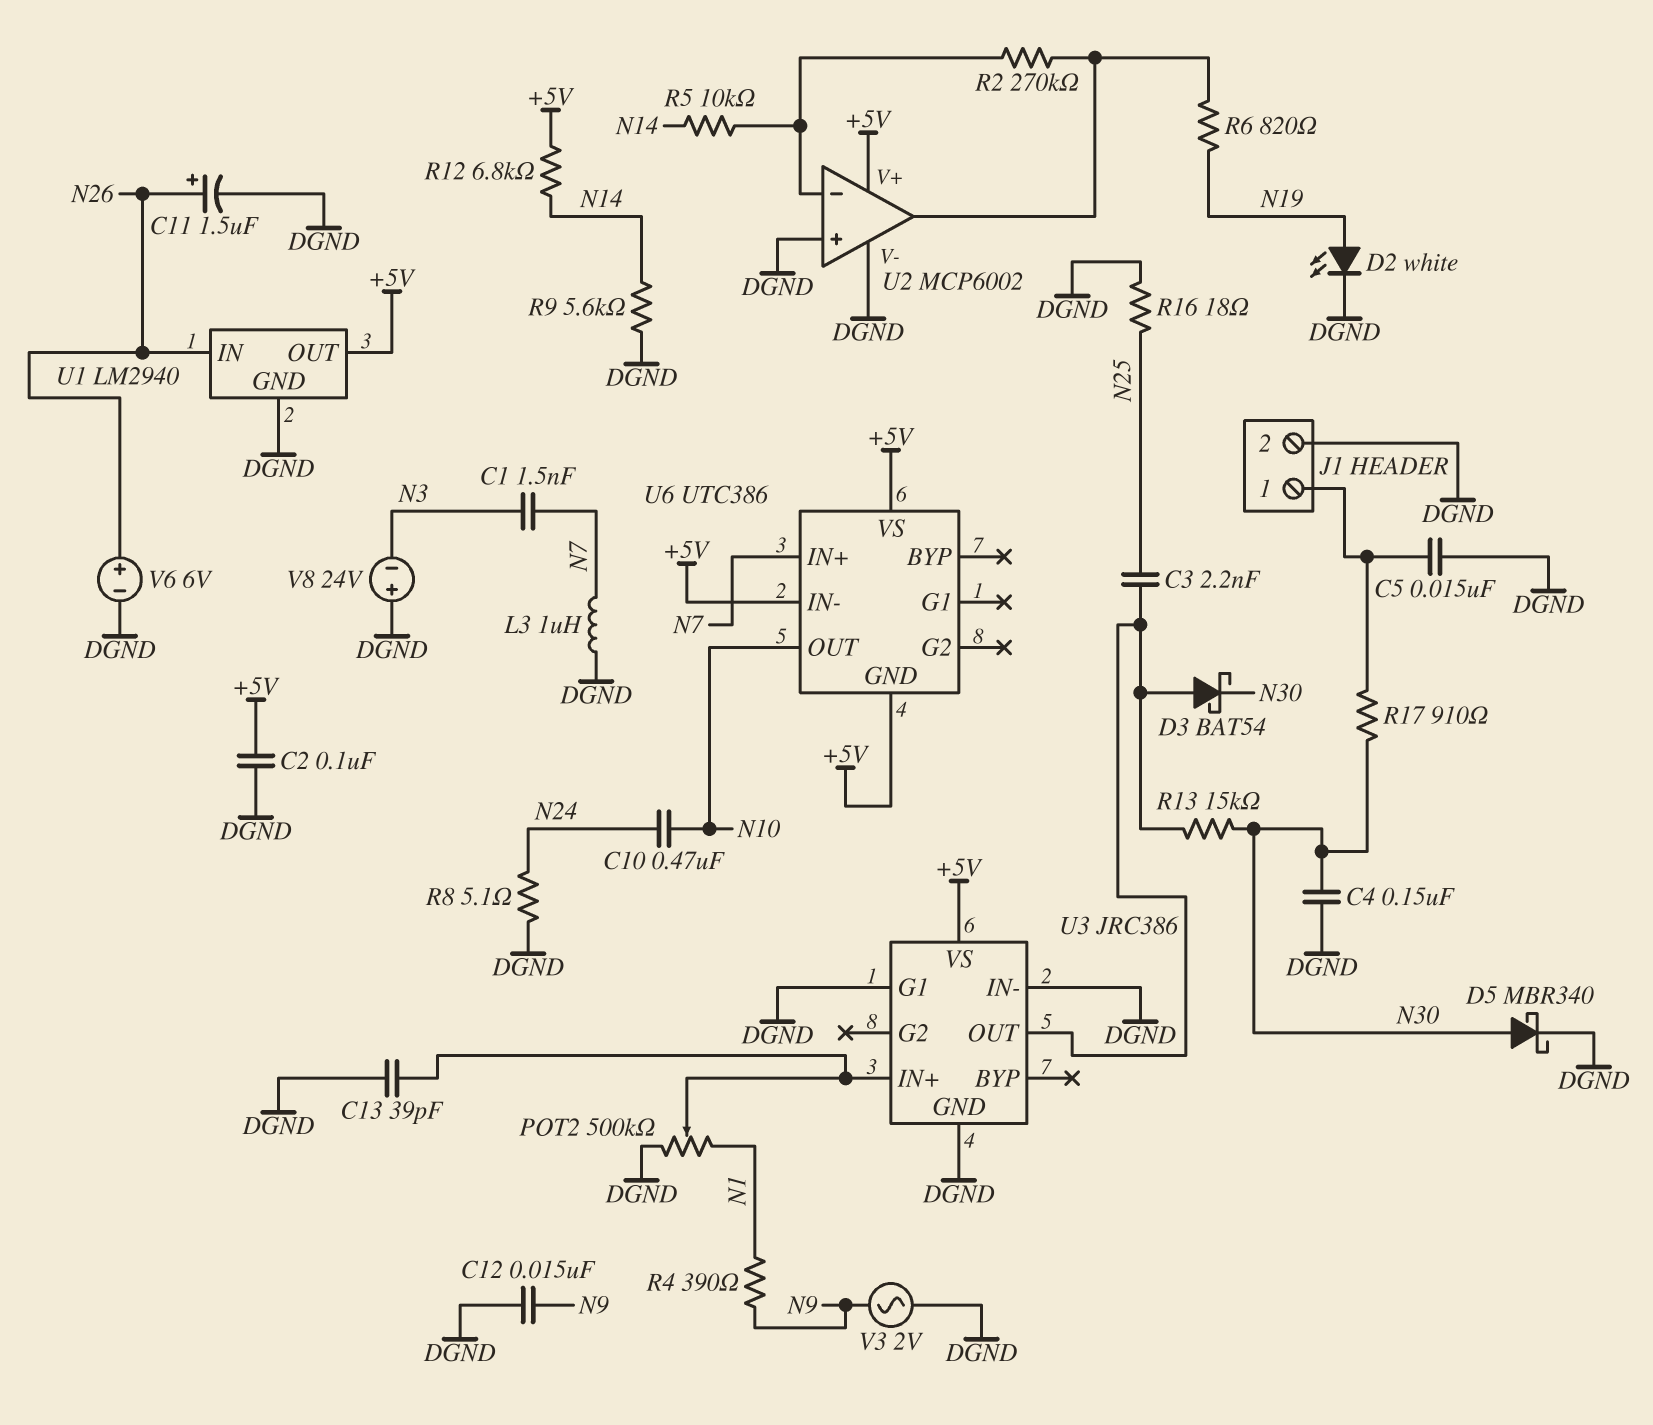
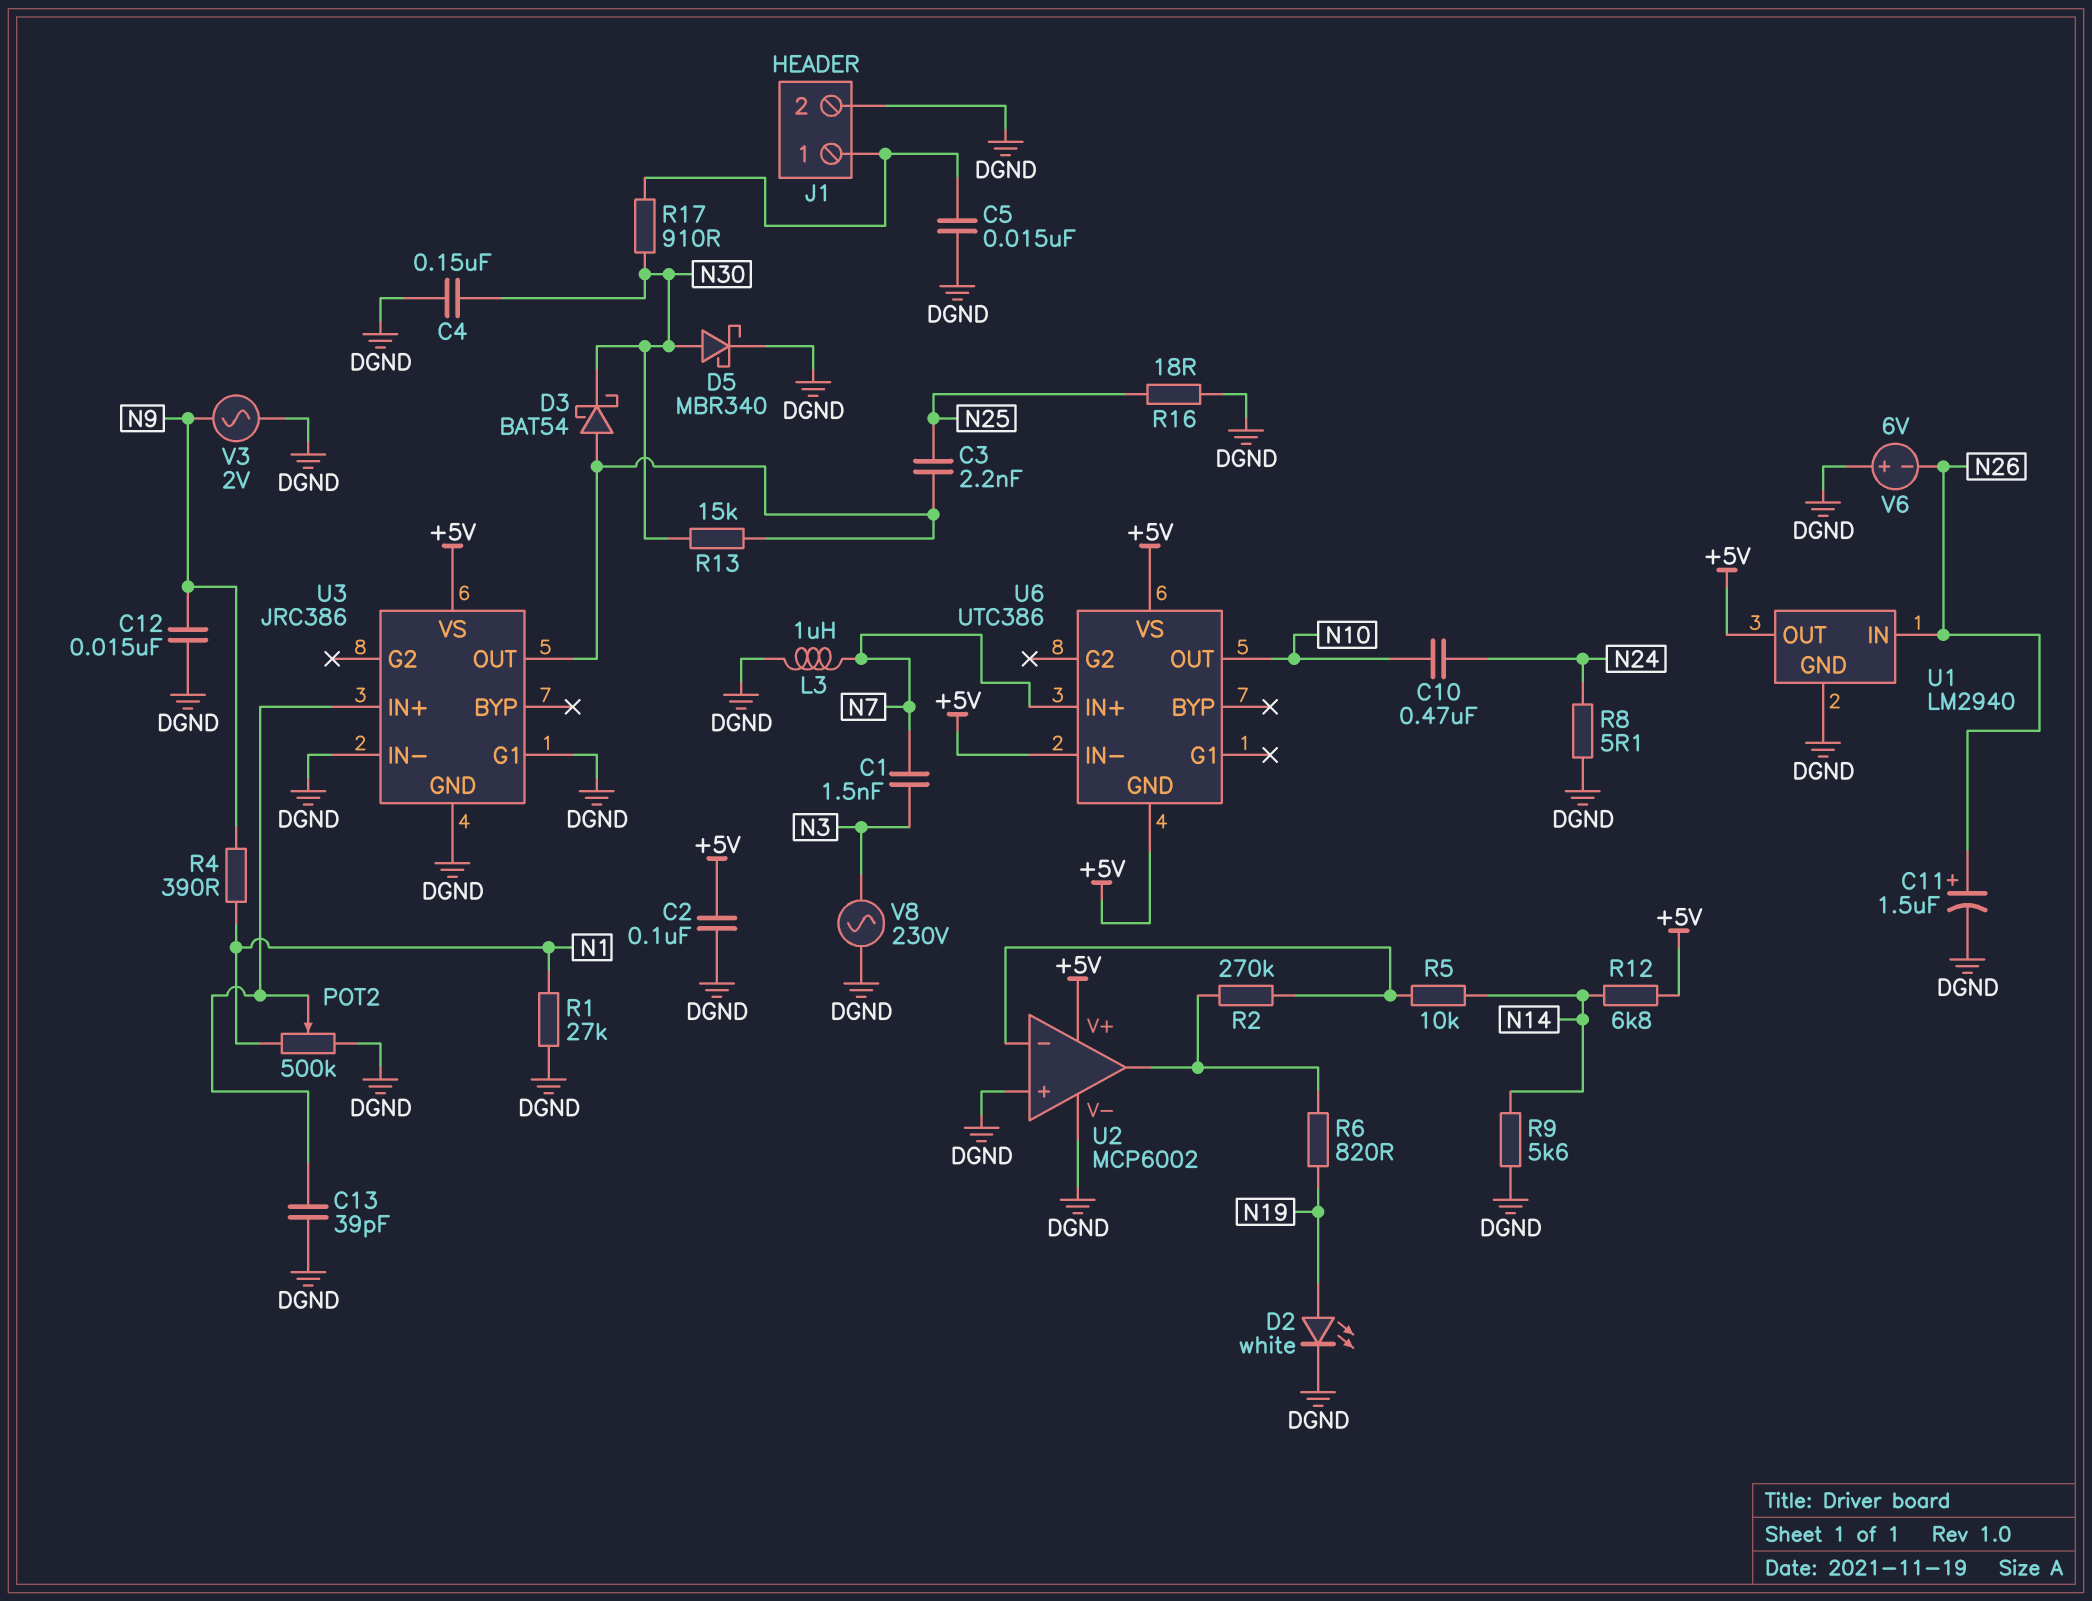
R1: none -> 27k (DGND, N1)
V6: 6V (plus N26, minus DGND) -> 6V (plus DGND, minus N26)
V8: 24V (plus DGND, minus N3) -> AC 230V (DGND, N3)

